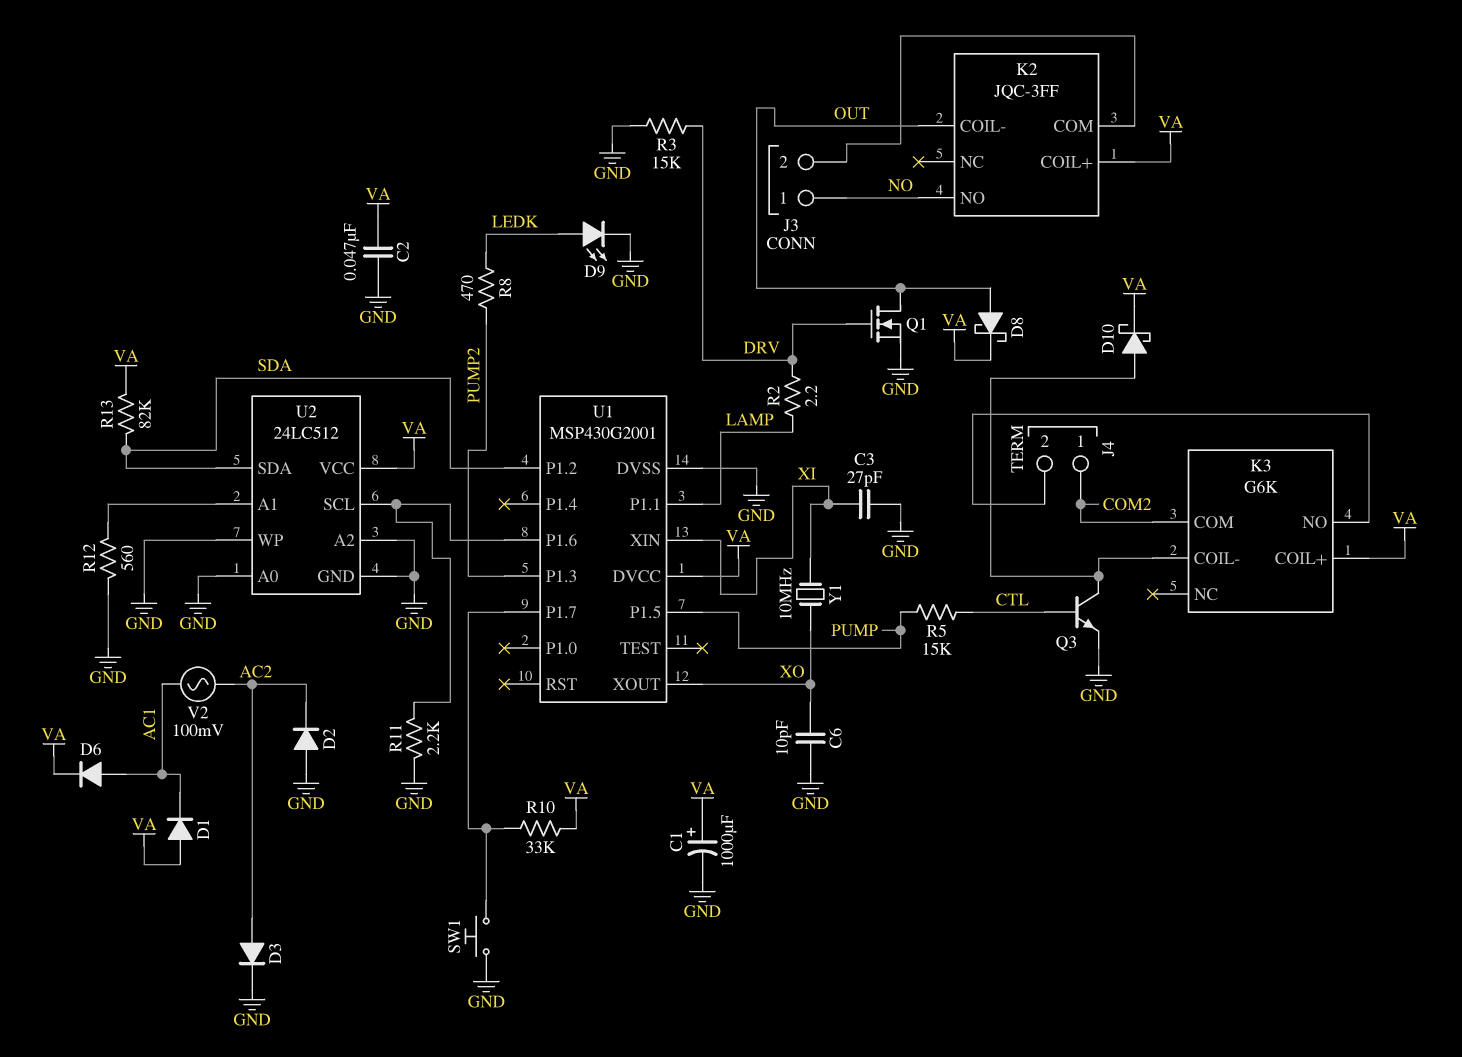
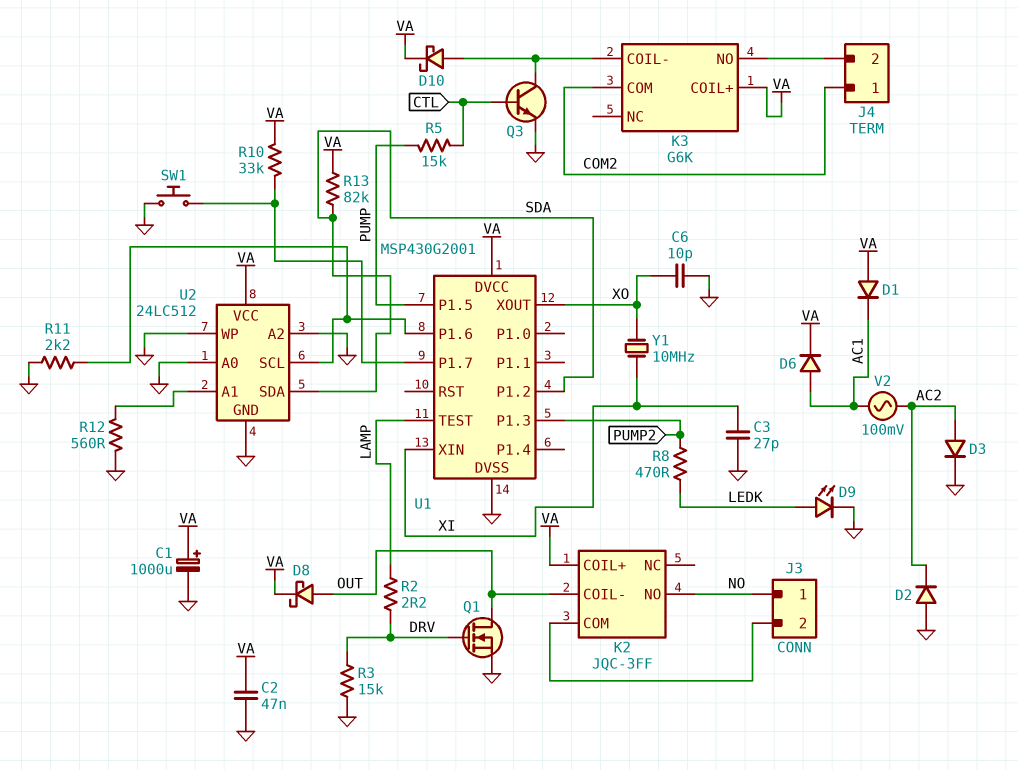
U1 pin P1.1: LAMP -> none
U1 pin TEST: none -> LAMP

